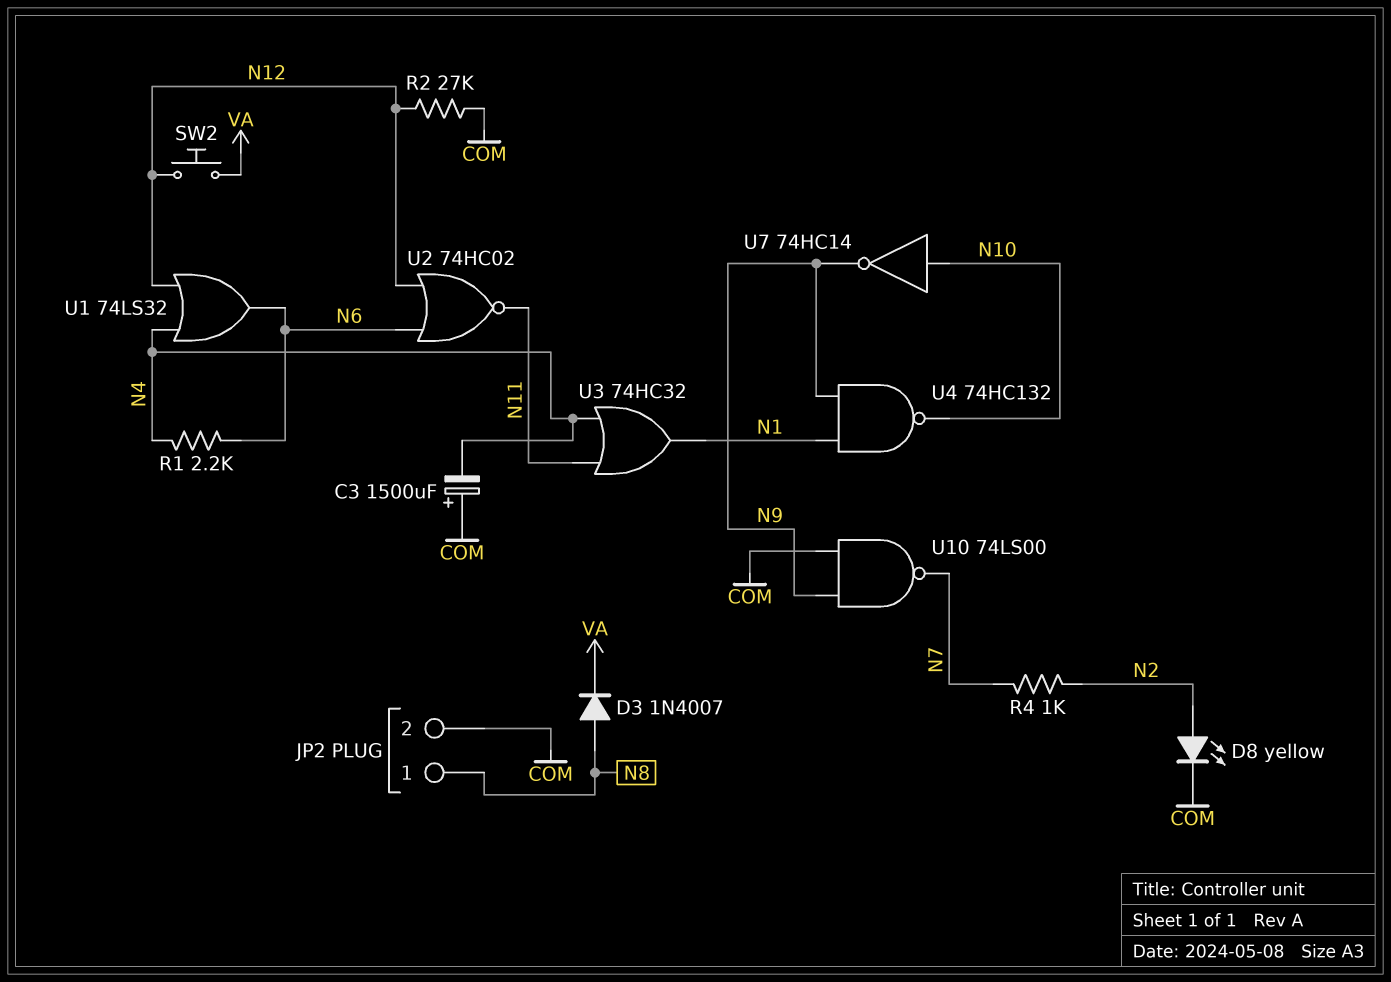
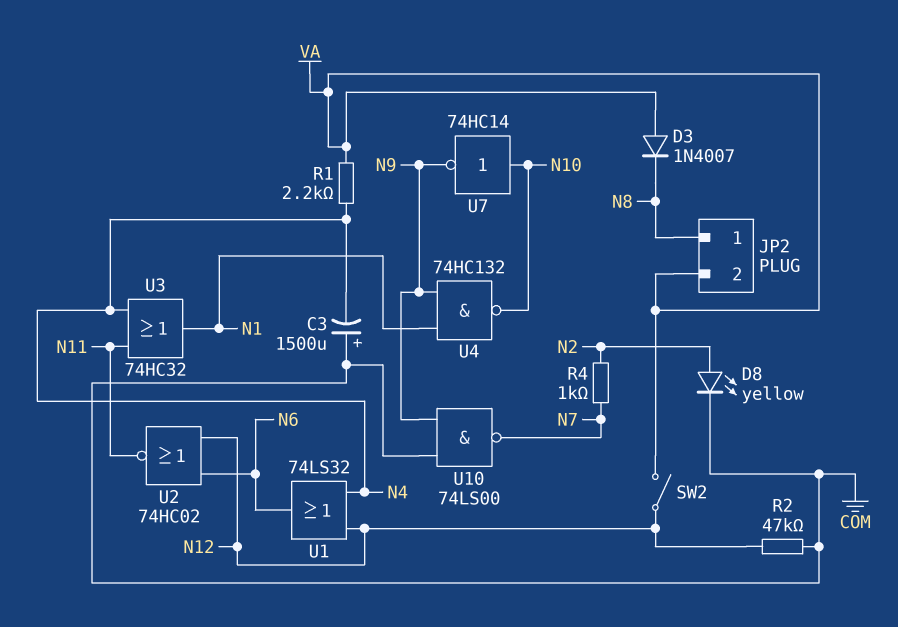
D3: diode 1N4007 (A N8, K VA) -> diode 1N4007 (A VA, K N8)
JP2 pin 2: COM -> VA
R1: 2.2k (N4, N6) -> 2.2k (N4, VA)
R2: 27k (COM, N12) -> 47k (COM, N12)
SW2: button (N12, VA) -> switch (N12, VA)

